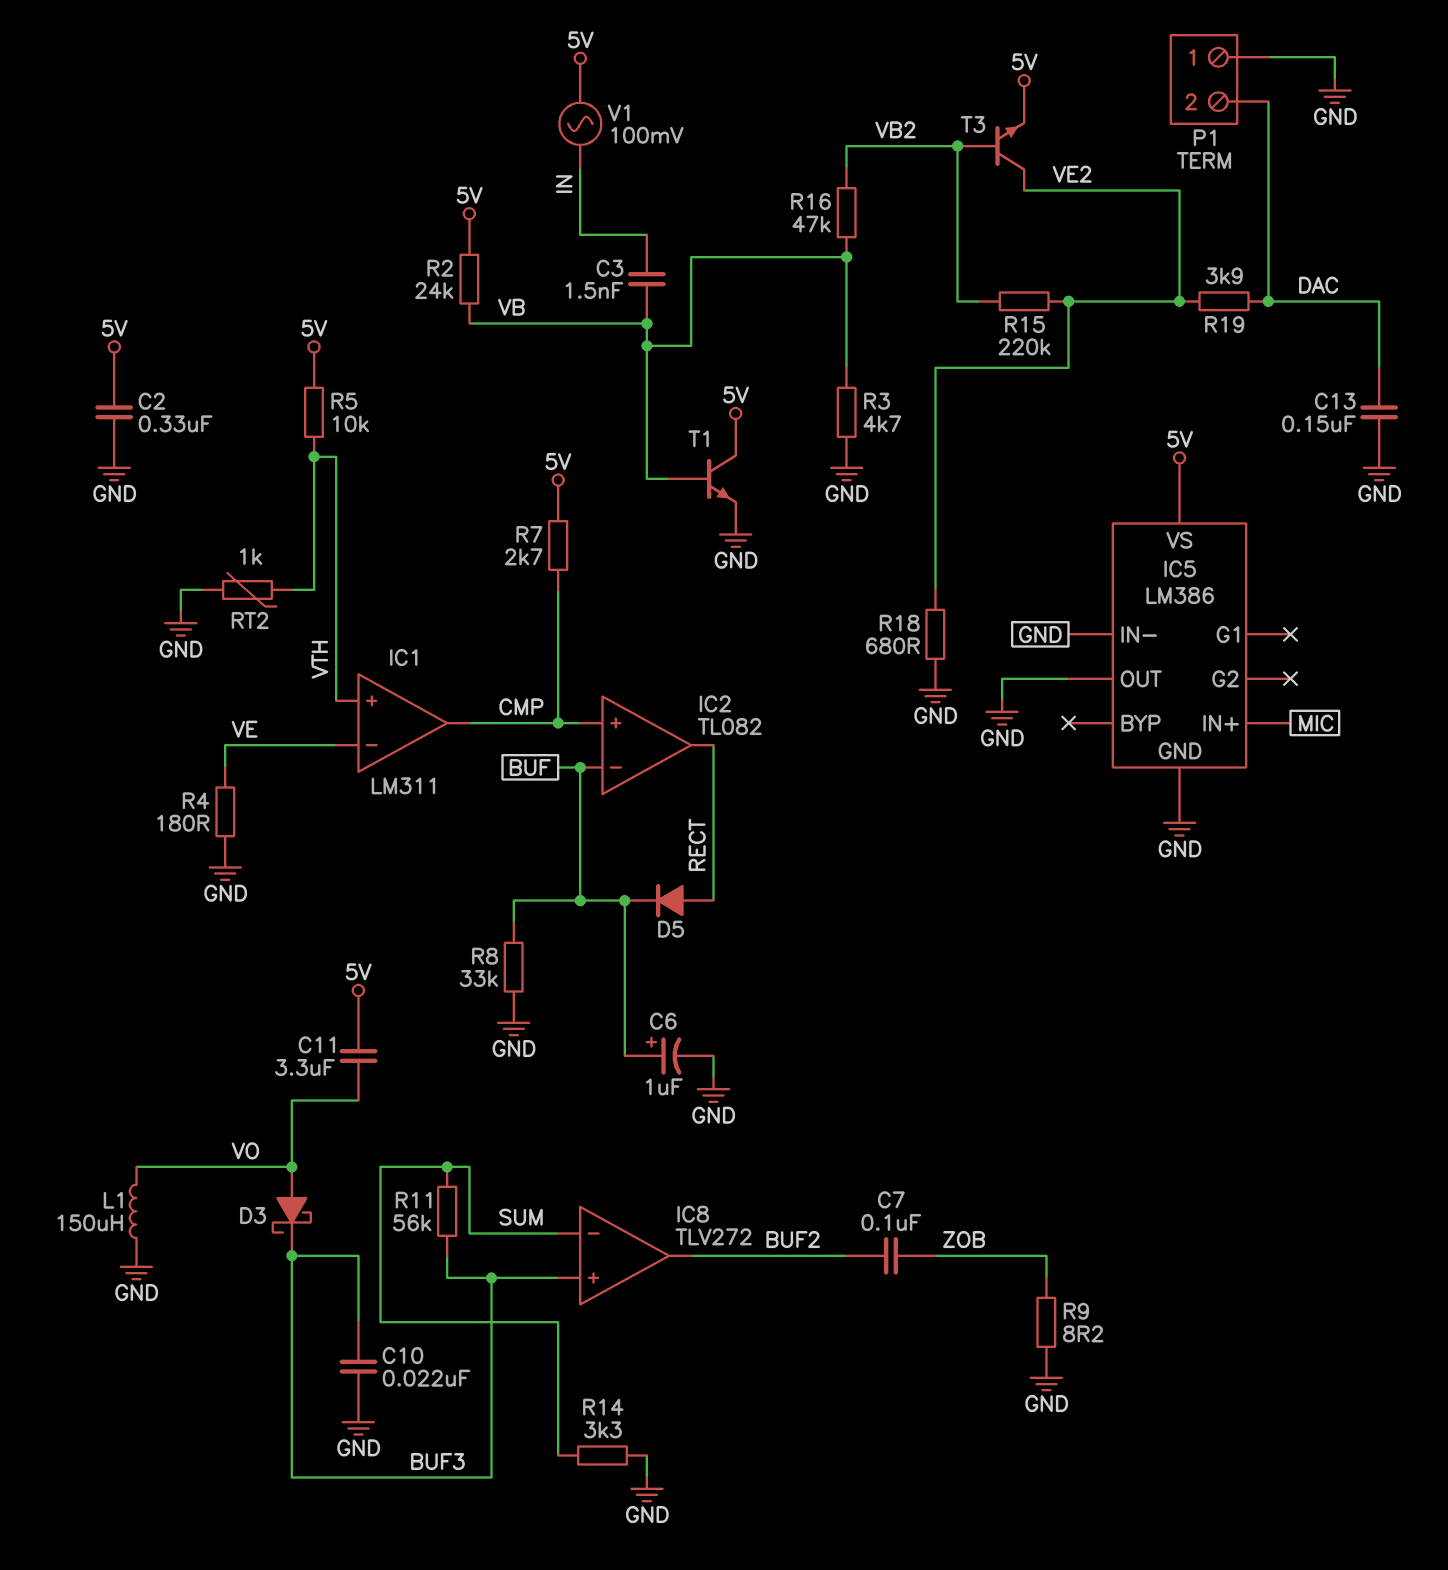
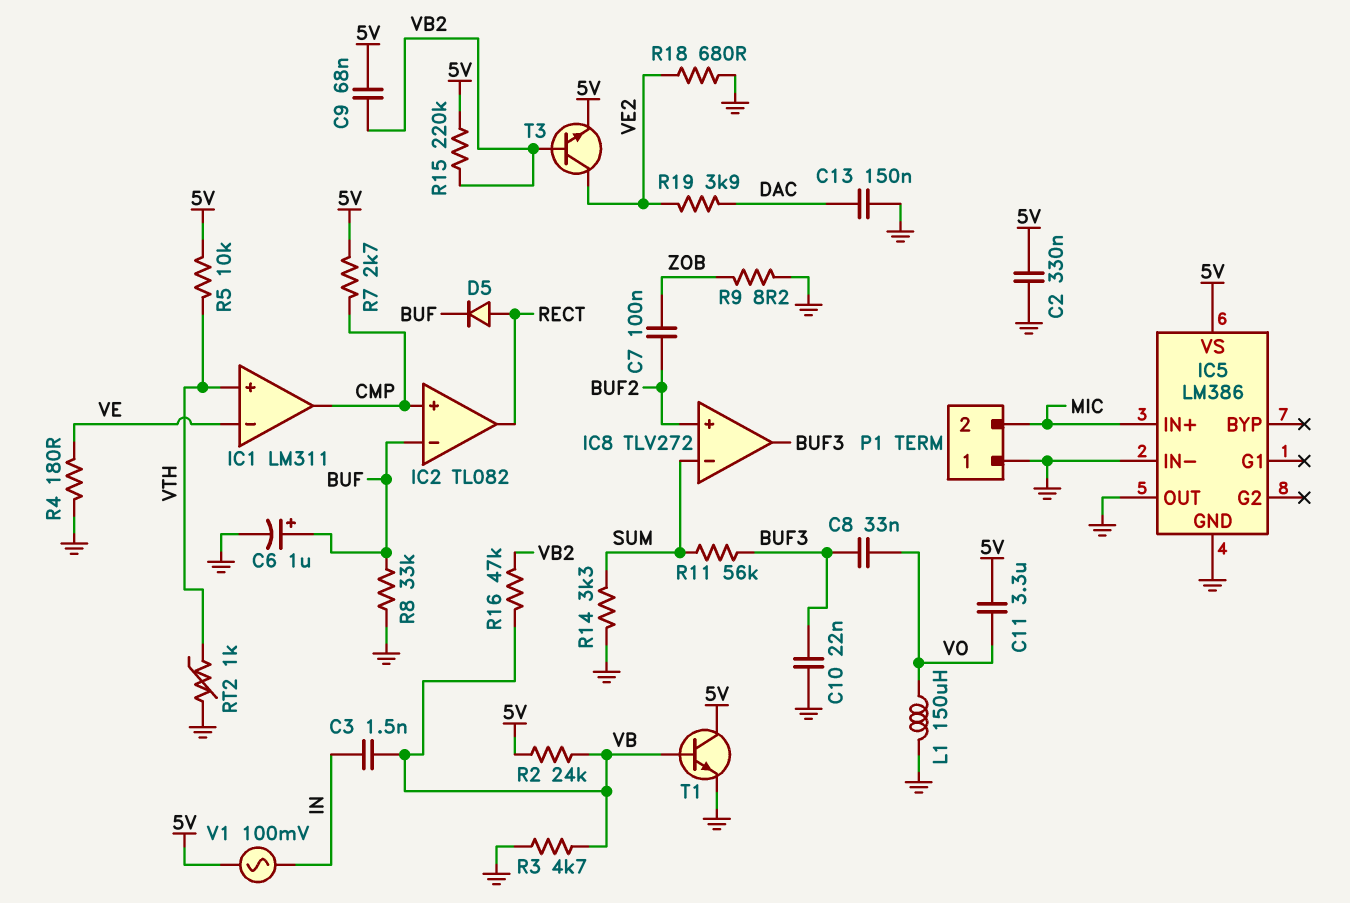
C8: none -> 33nF (BUF3, VO)
C9: none -> 68nF (5V, VB2)
D3: schottky (A VO, K BUF3) -> none
IC8 pin in+: BUF3 -> BUF2
IC8 pin out: BUF2 -> BUF3
P1 pin 2: DAC -> MIC
R15: 220k (VB2, VE2) -> 220k (5V, VB2)

